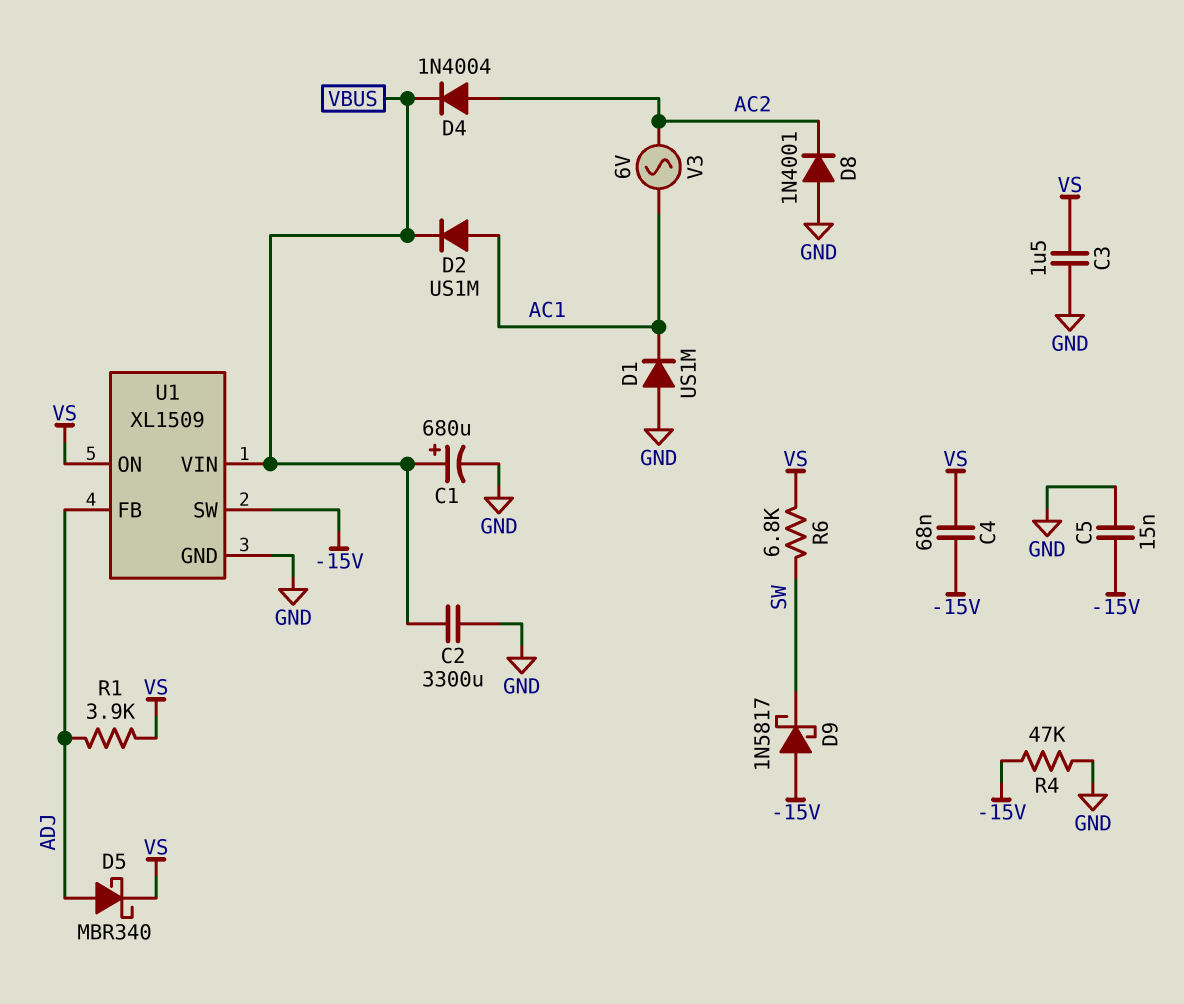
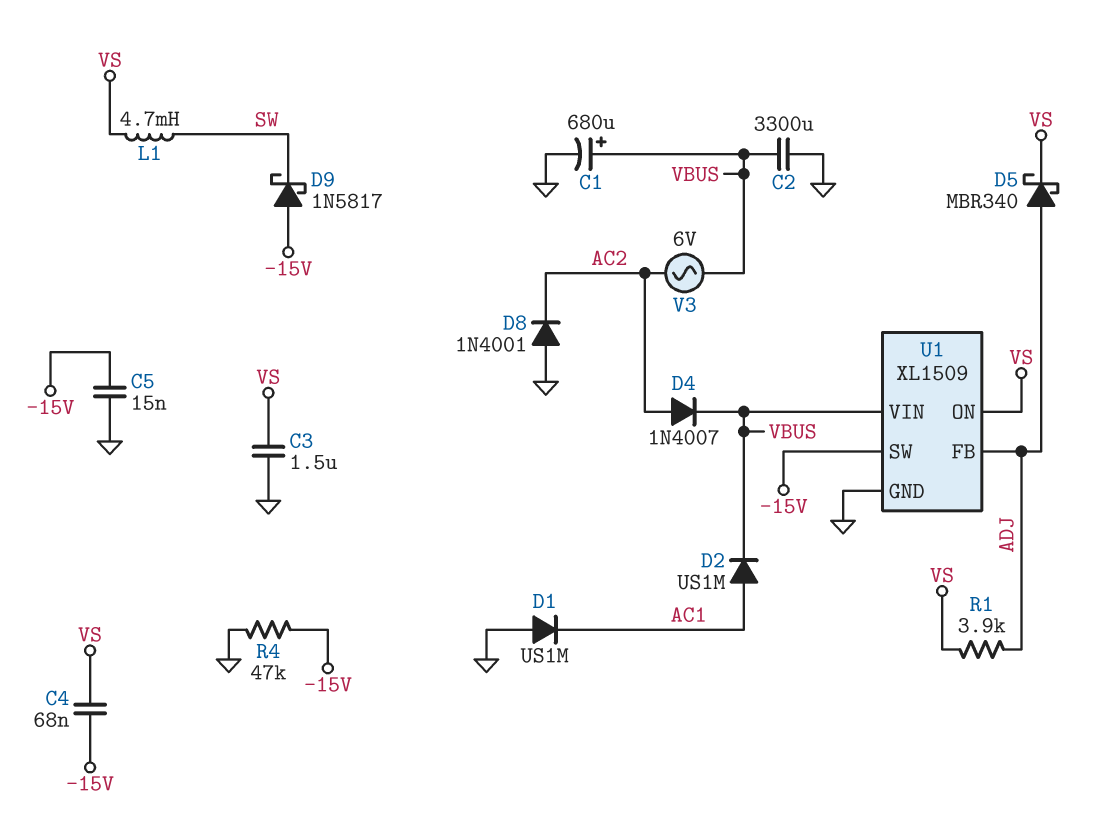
D4: diode 1N4004 (A AC2, K VBUS) -> diode 1N4007 (A AC2, K VBUS)
L1: none -> 4.7mH (SW, VS)
R6: 6.8k (SW, VS) -> none
V3: AC 6V (AC1, AC2) -> AC 6V (AC2, VBUS)

